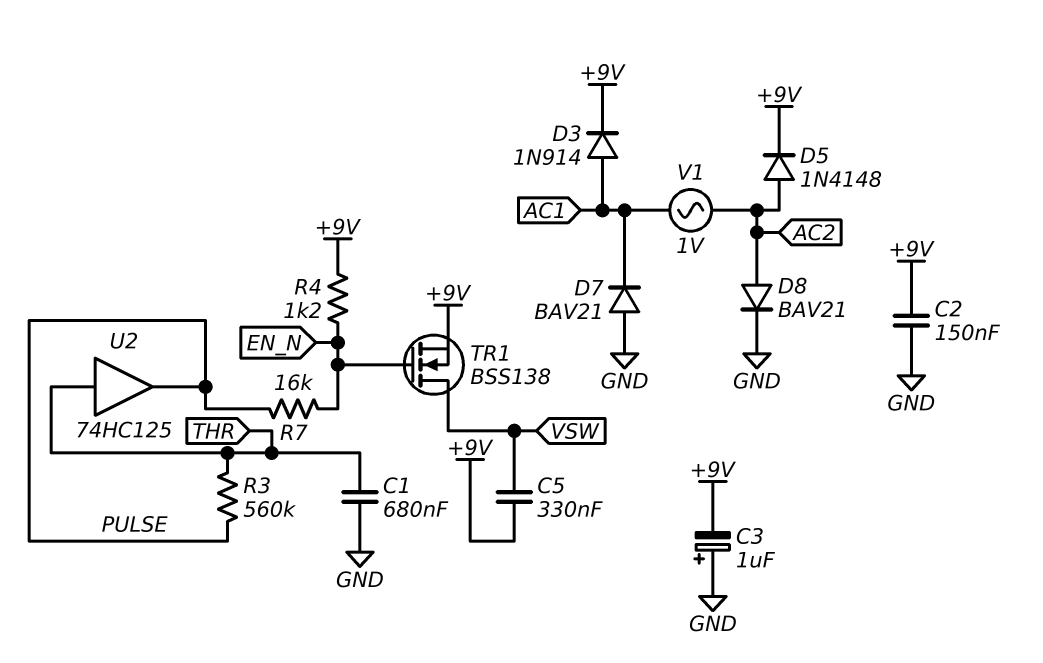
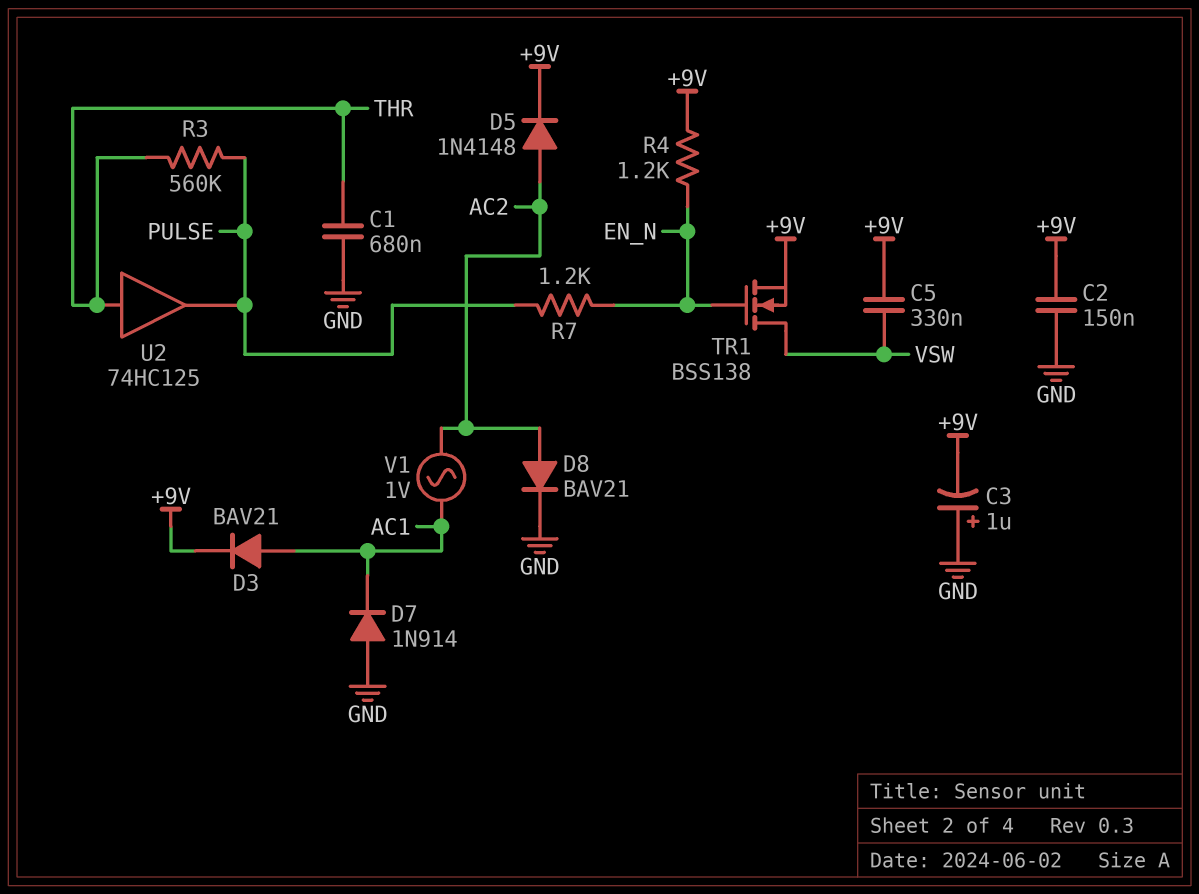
D3: diode 1N914 (A AC1, K +9V) -> diode BAV21 (A AC1, K +9V)
D7: diode BAV21 (A GND, K AC1) -> diode 1N914 (A GND, K AC1)
R7: 16k (EN_N, PULSE) -> 1.2k (EN_N, PULSE)

